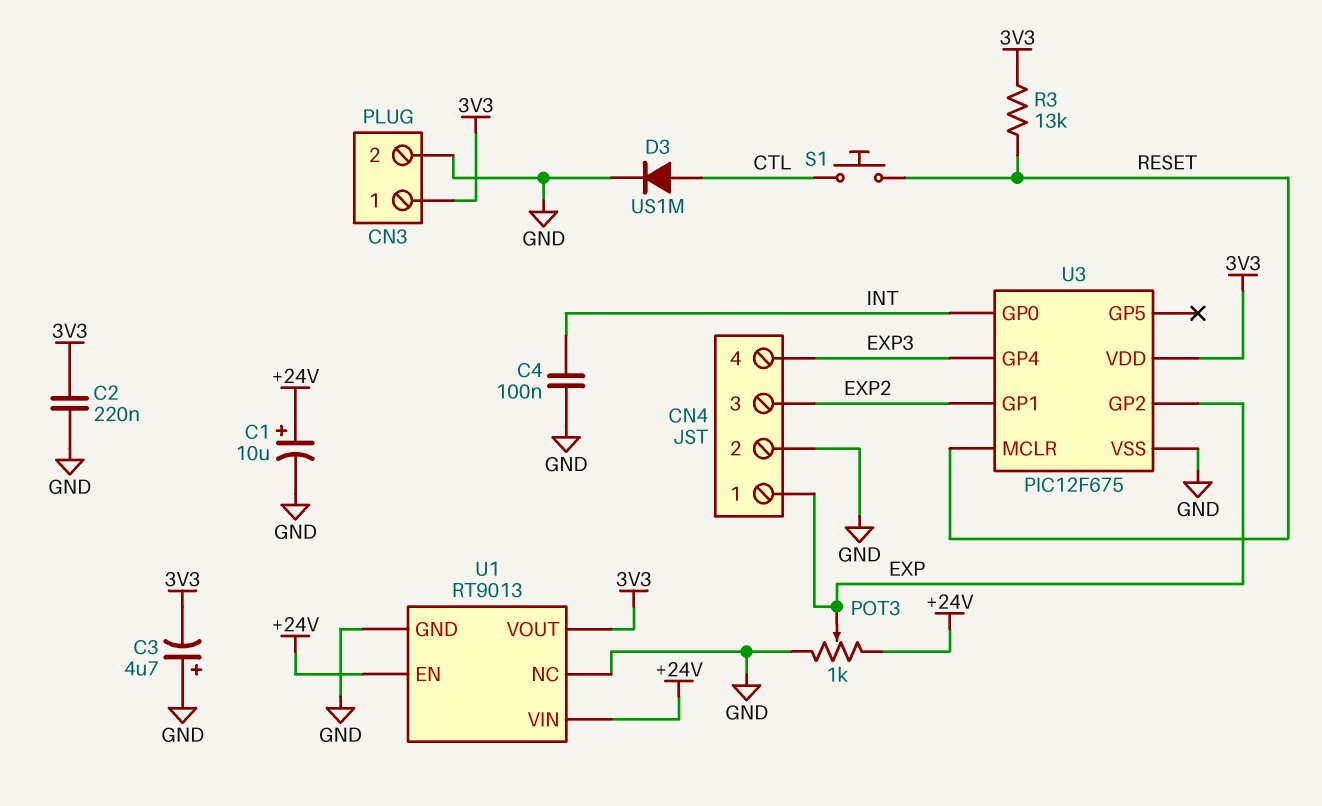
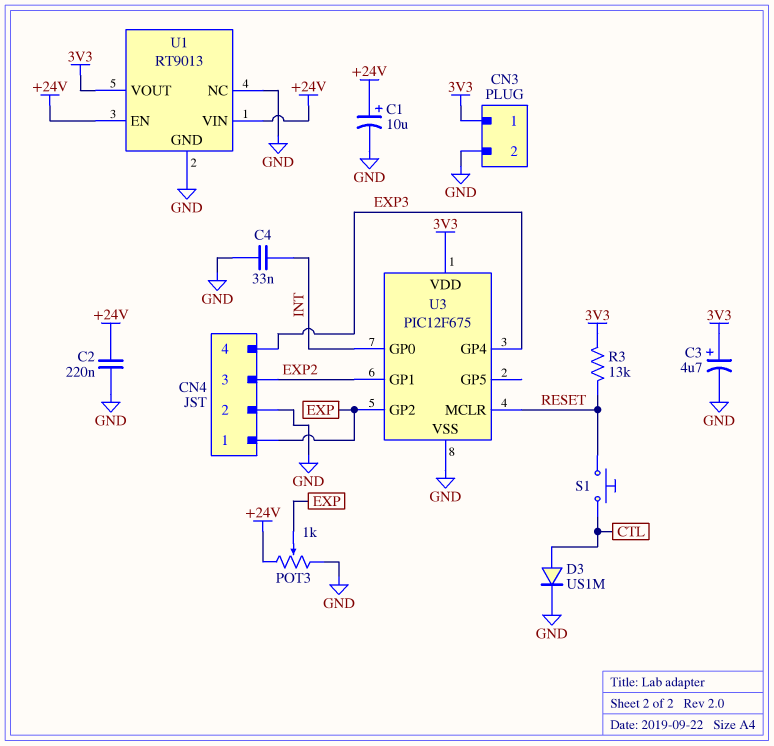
C2: 220nF (3V3, GND) -> 220nF (+24V, GND)
C3: 4.7uF (plus GND, minus 3V3) -> 4.7uF (plus 3V3, minus GND)
C4: 100nF (GND, INT) -> 33nF (GND, INT)

